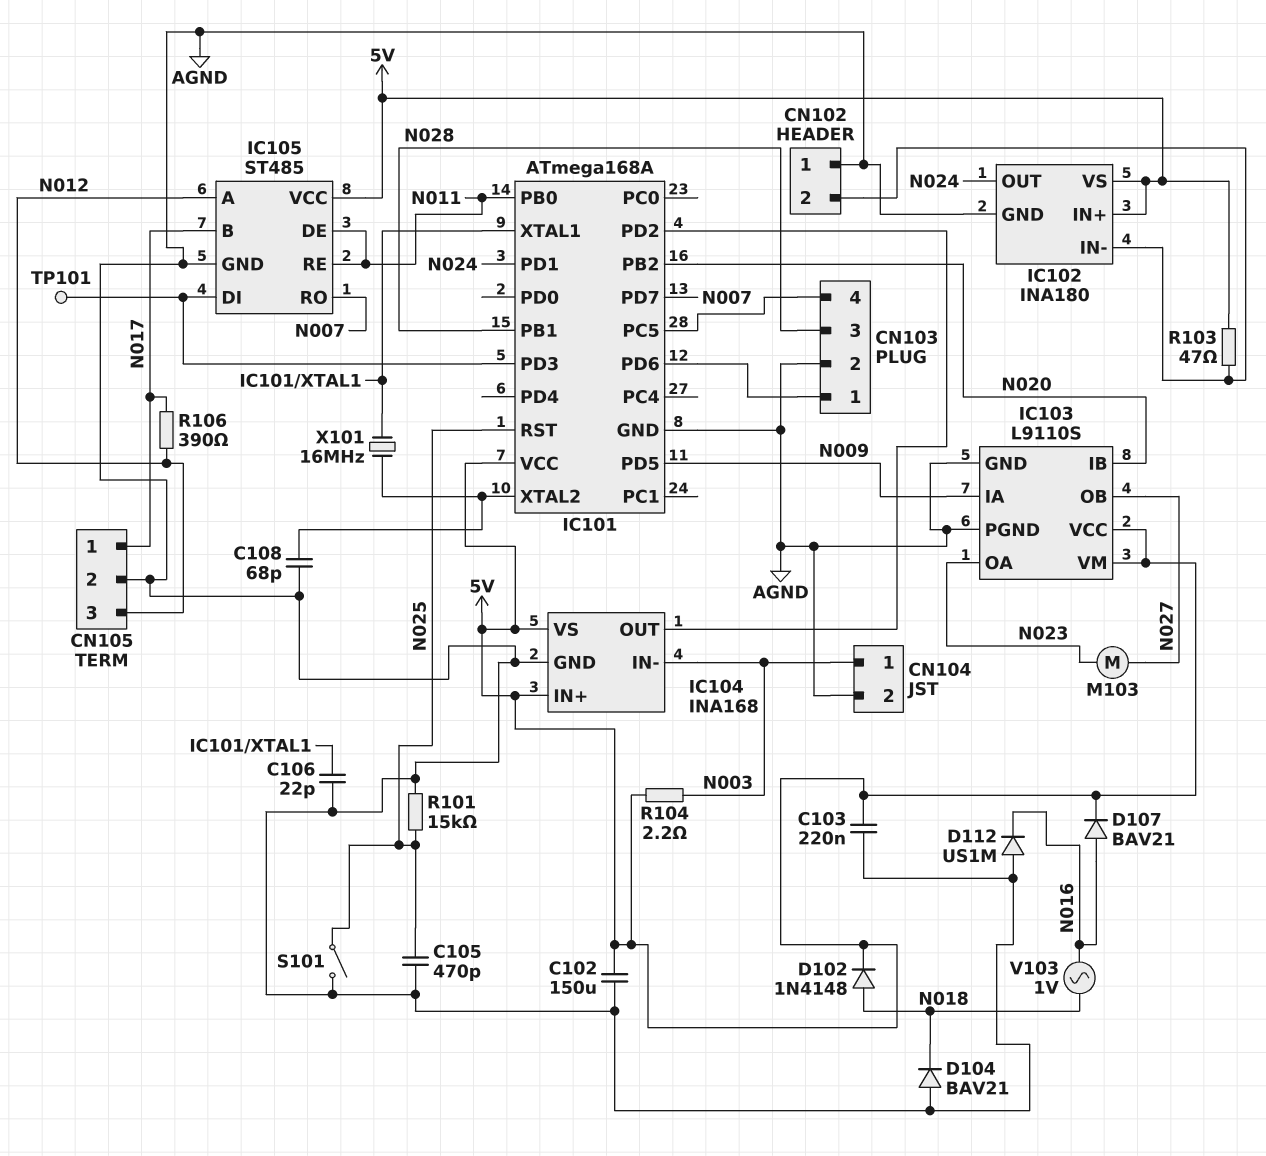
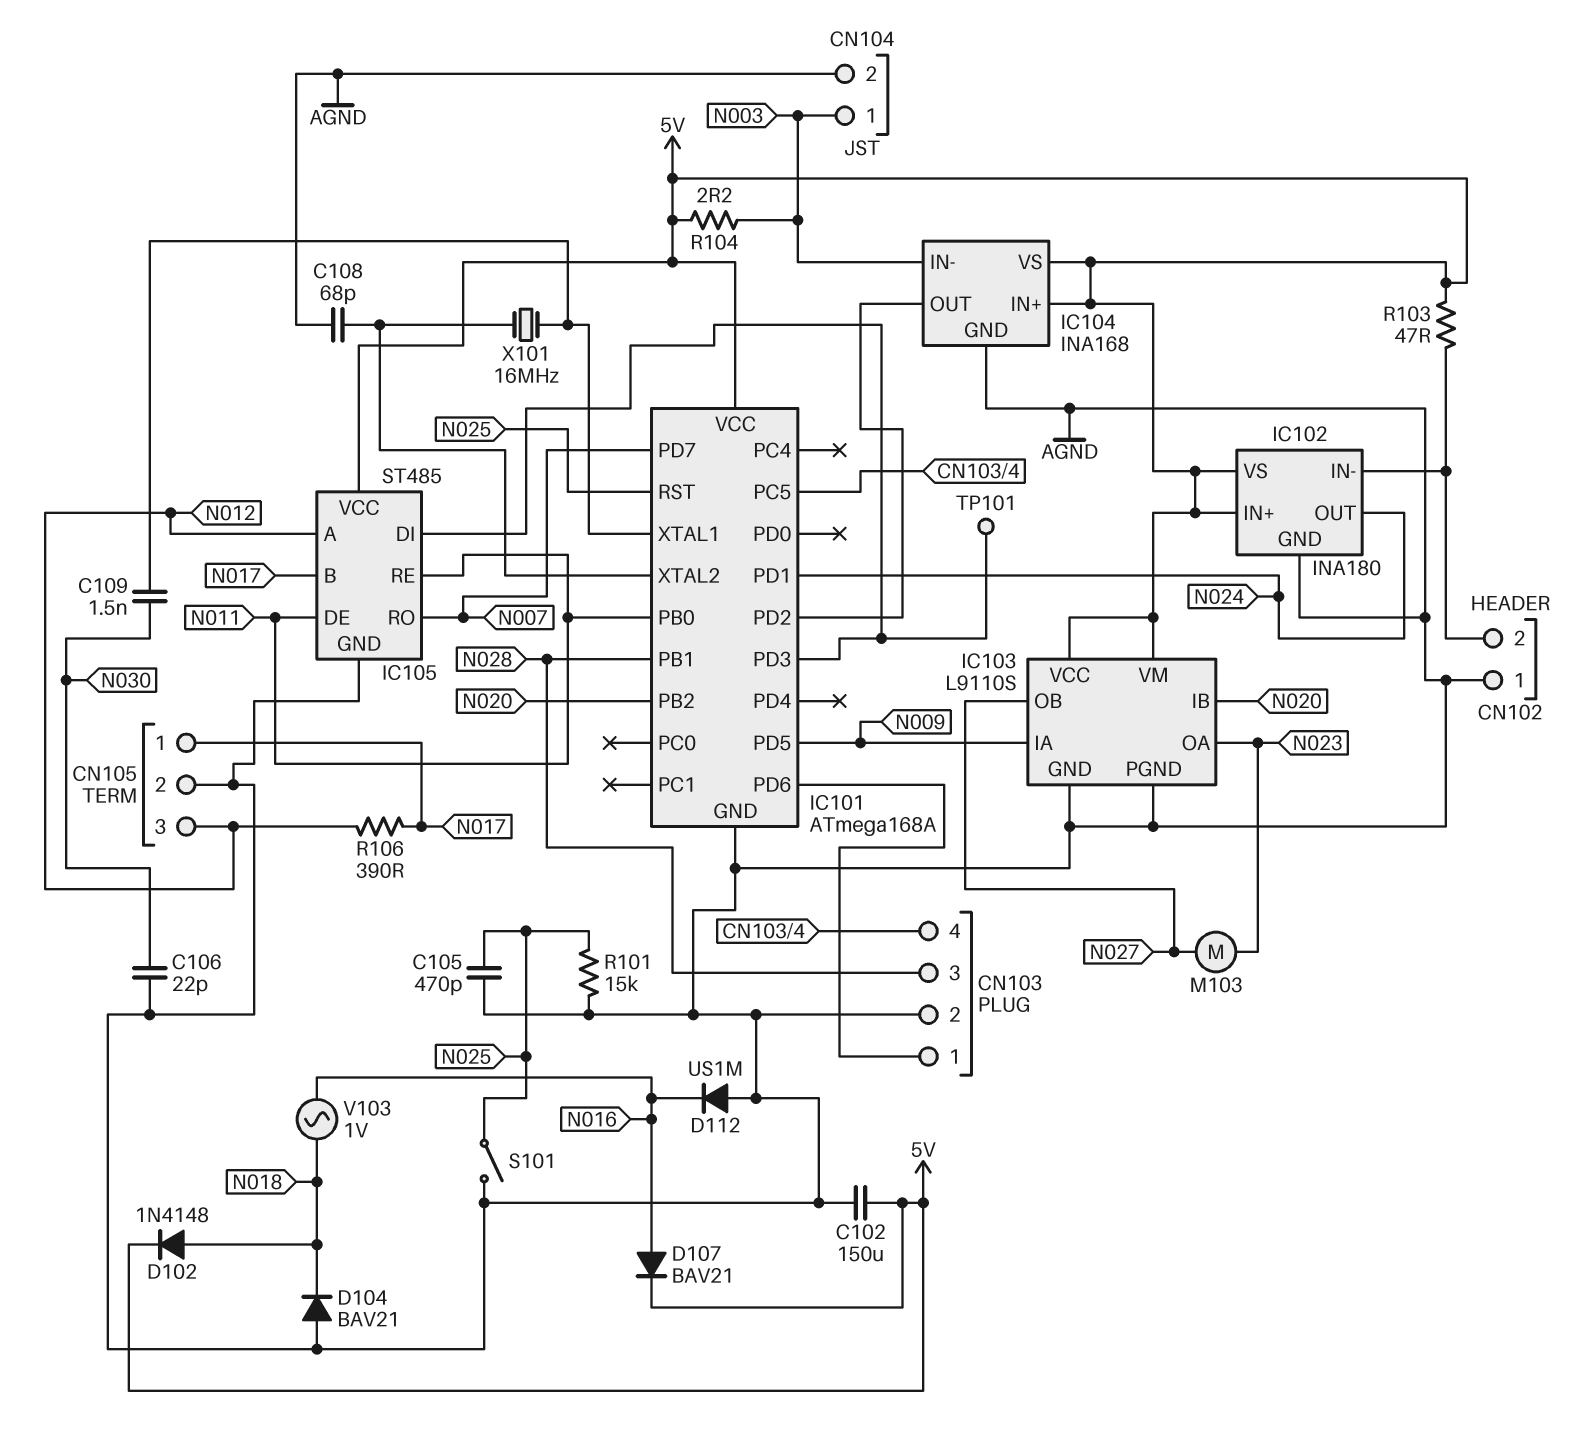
C103: 220nF (5V, AGND) -> none
C106: 22pF (AGND, IC101/XTAL1) -> 22pF (AGND, N030)
C109: none -> 1.5nF (IC101/XTAL1, N030)

